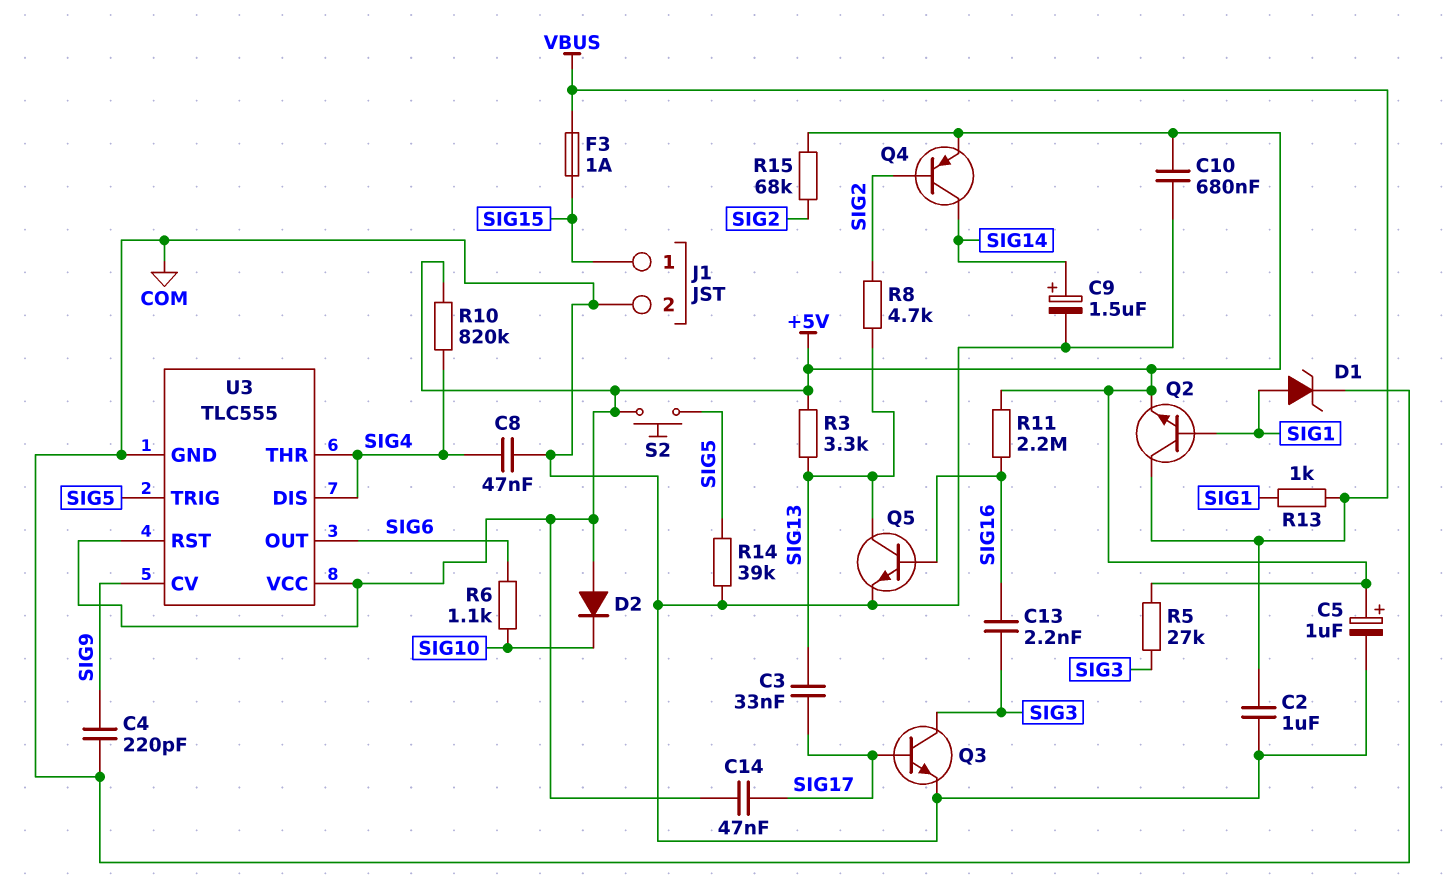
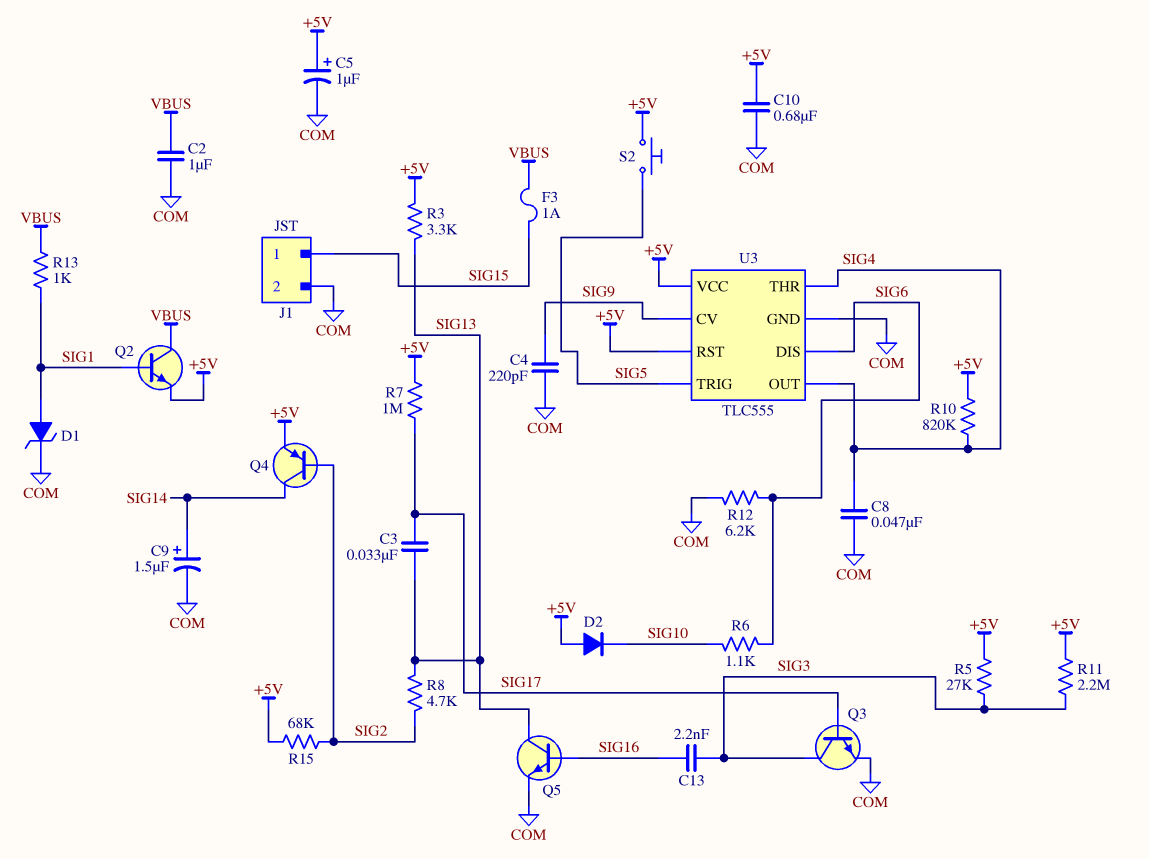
C14: 47nF (+5V, SIG17) -> none
R7: none -> 1M (+5V, SIG17)
R11: 2.2M (+5V, SIG16) -> 2.2M (+5V, SIG3)
R12: none -> 6.2k (COM, SIG6)
R14: 39k (COM, SIG5) -> none
U3 pin DIS: SIG4 -> SIG6
U3 pin OUT: SIG6 -> SIG4

